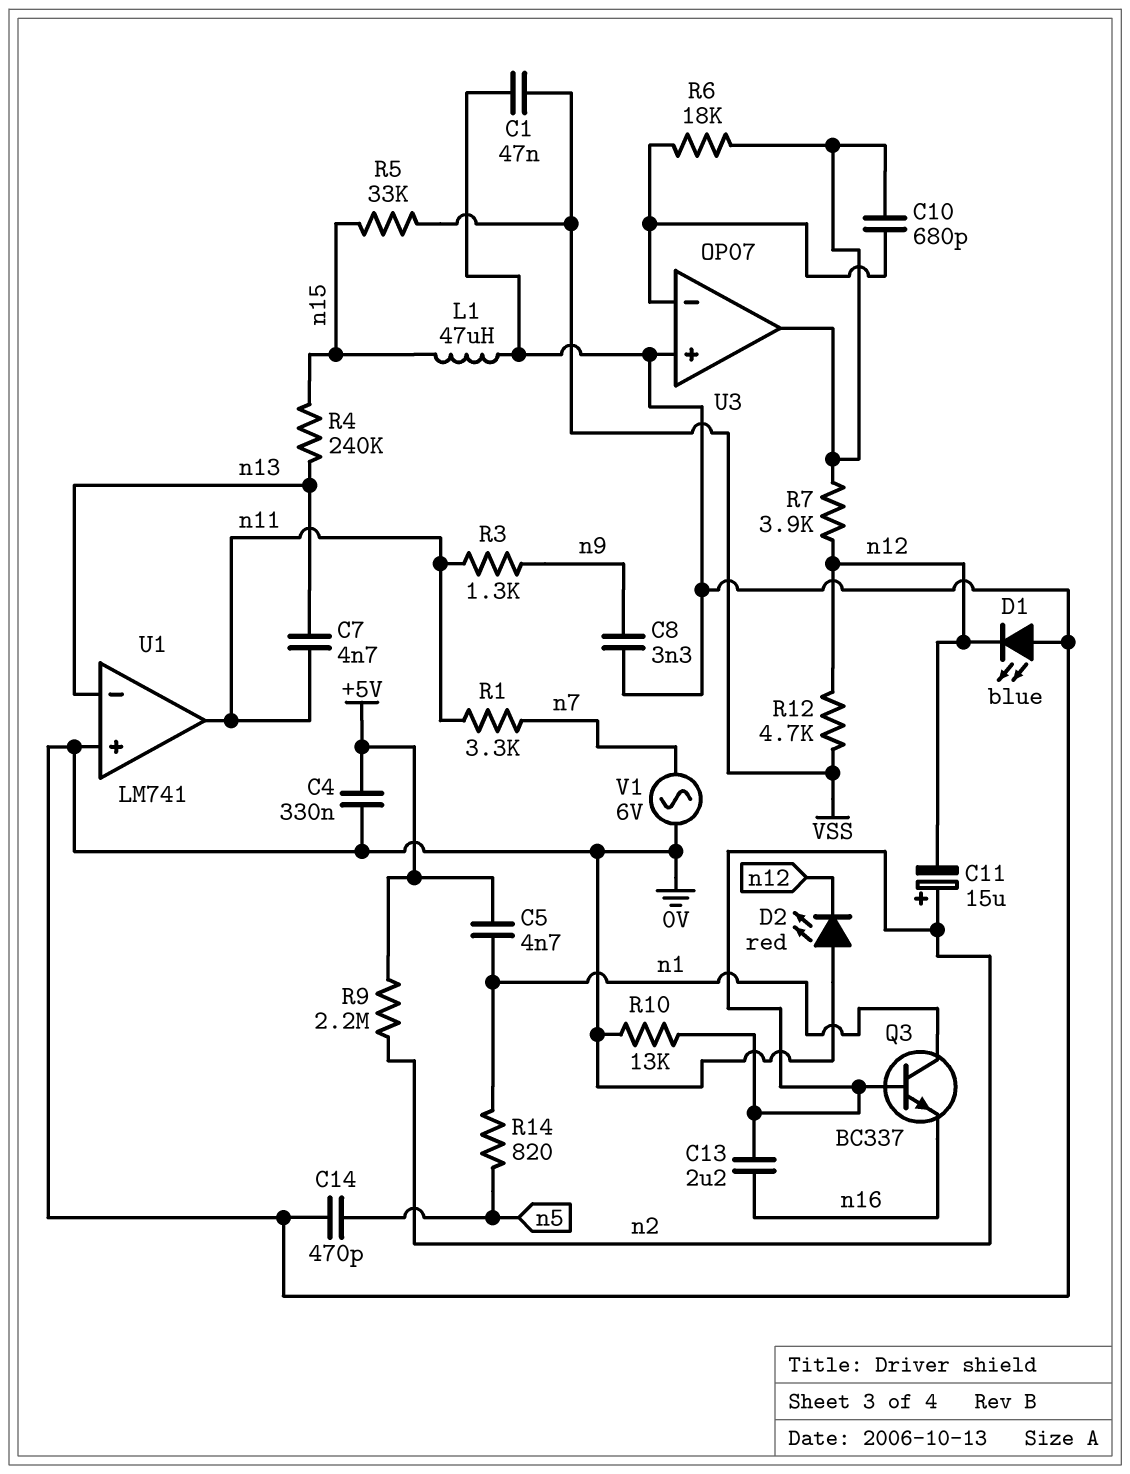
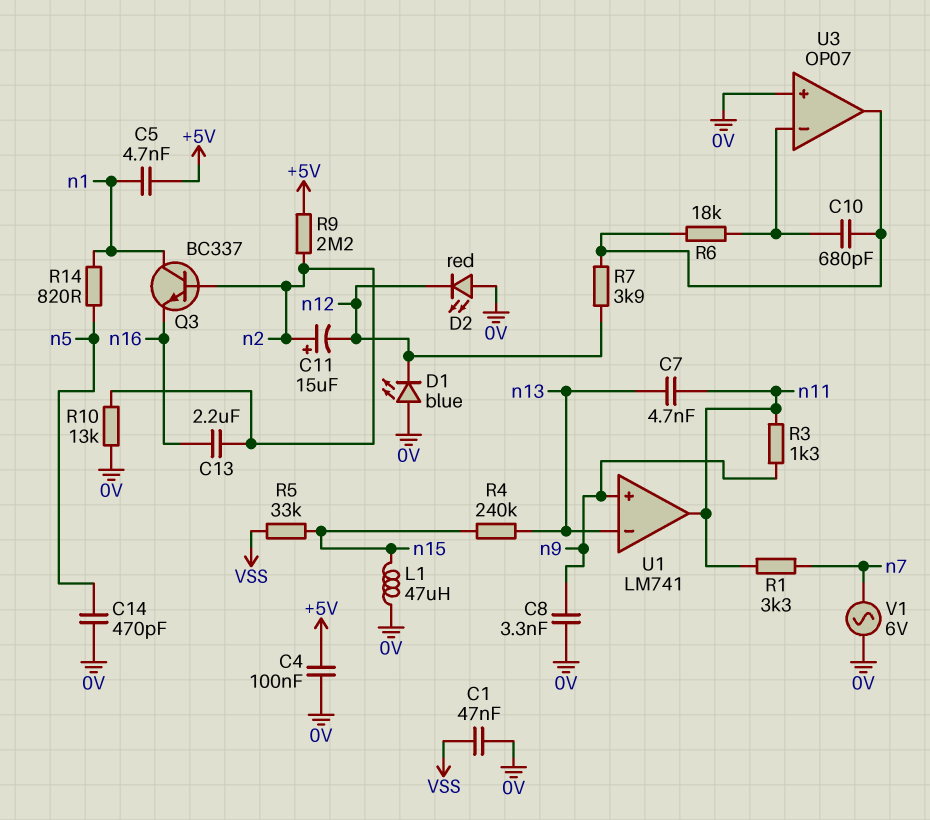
C4: 330nF (+5V, 0V) -> 100nF (+5V, 0V)
R12: 4.7k (VSS, n12) -> none
U1 pin in+: 0V -> n9

